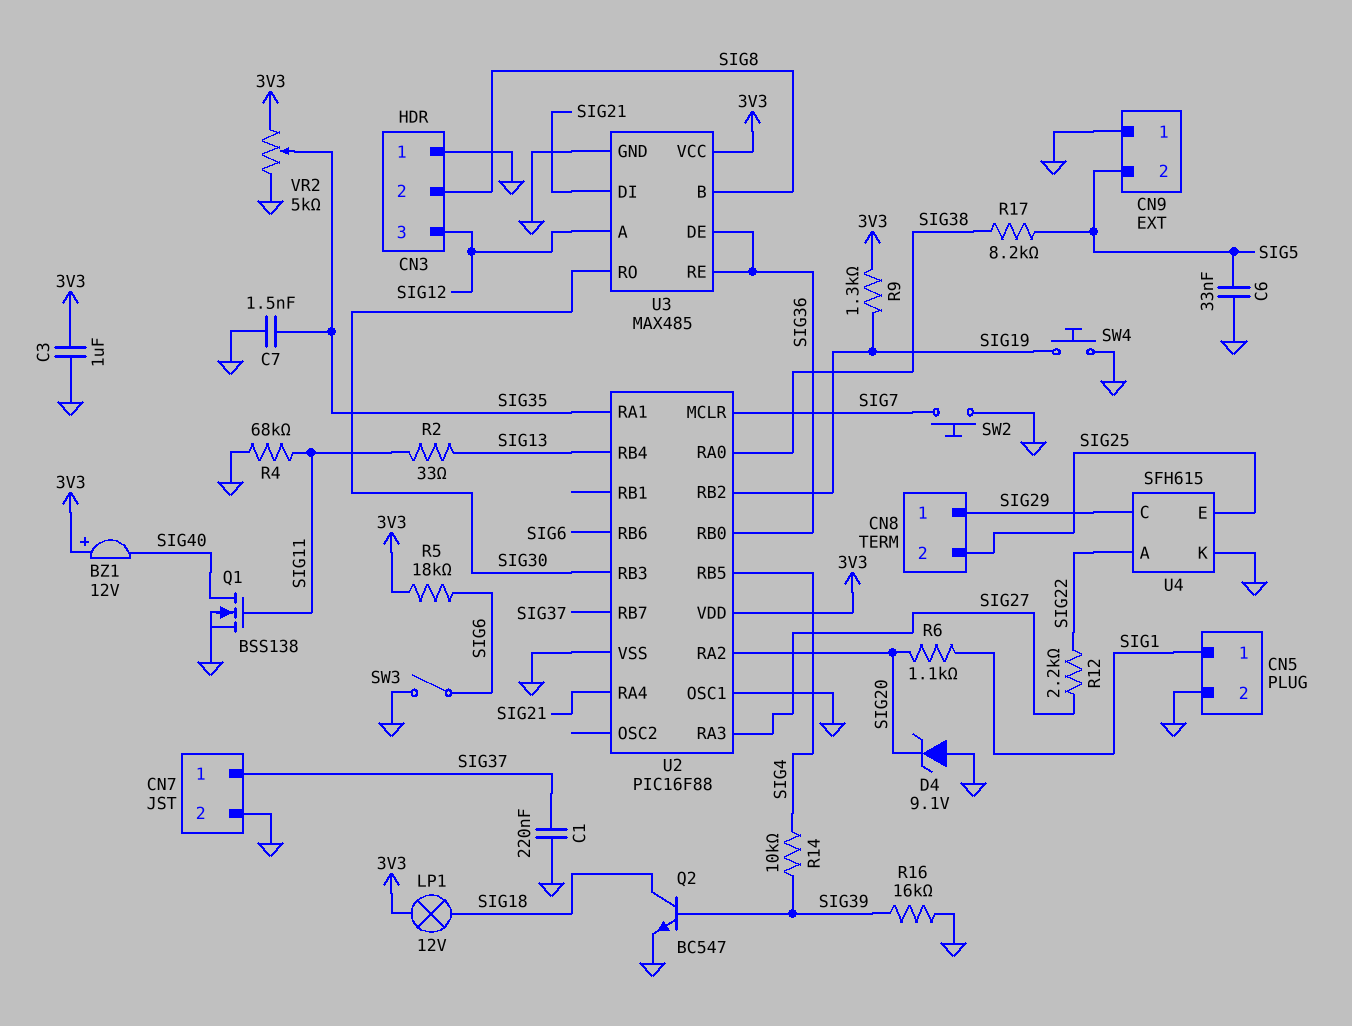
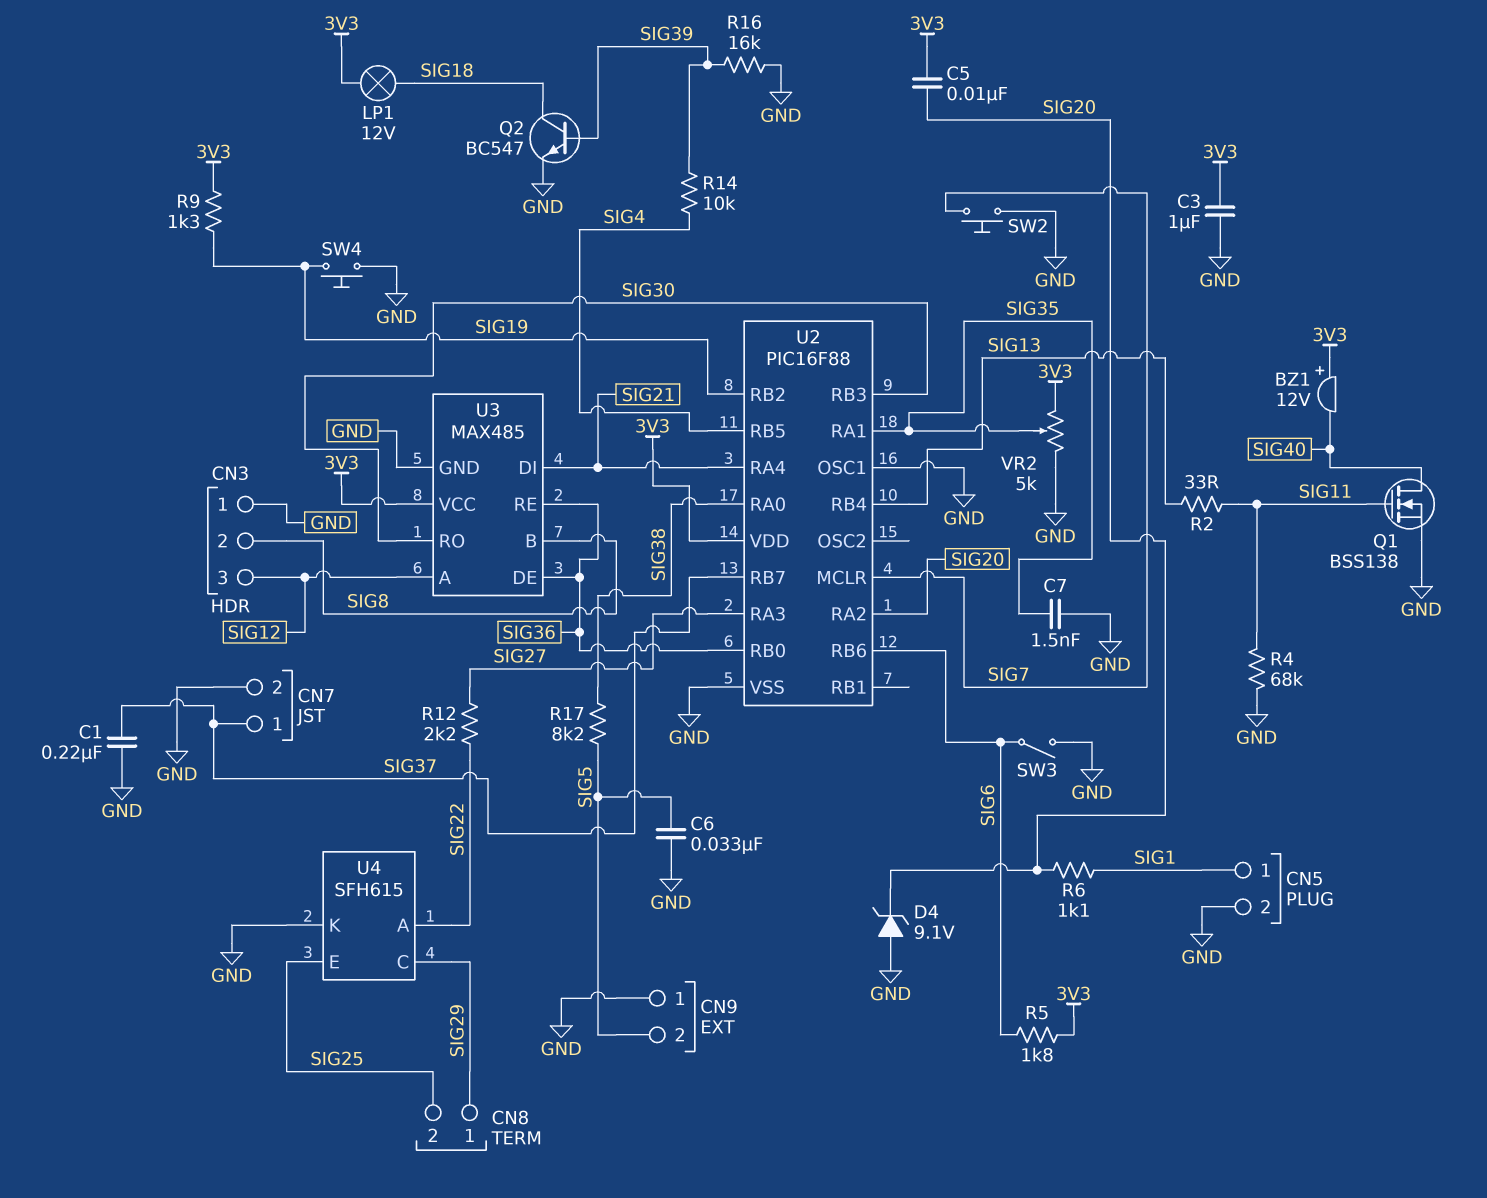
C5: none -> 10nF (3V3, SIG20)
R5: 18k (3V3, SIG6) -> 1.8k (3V3, SIG6)

